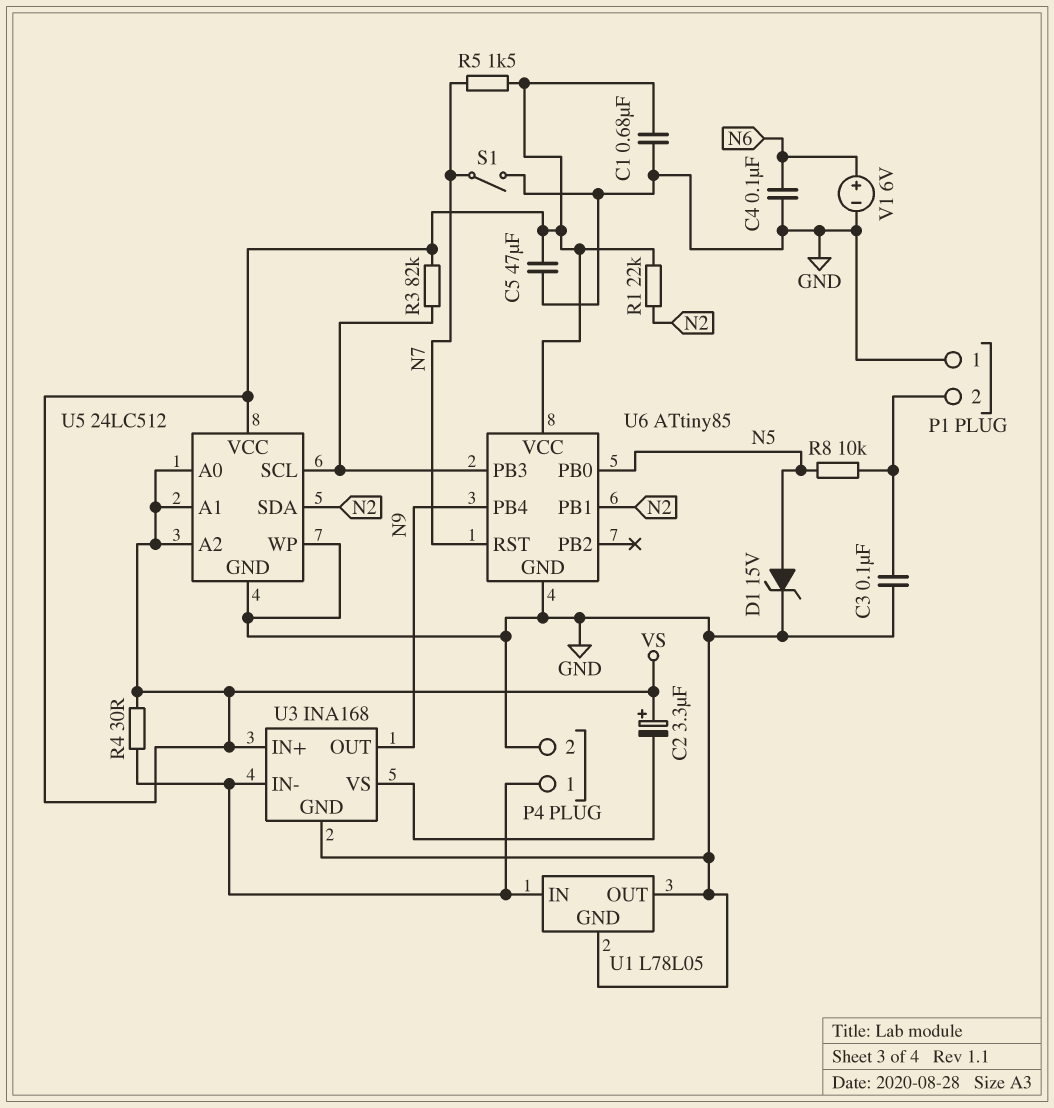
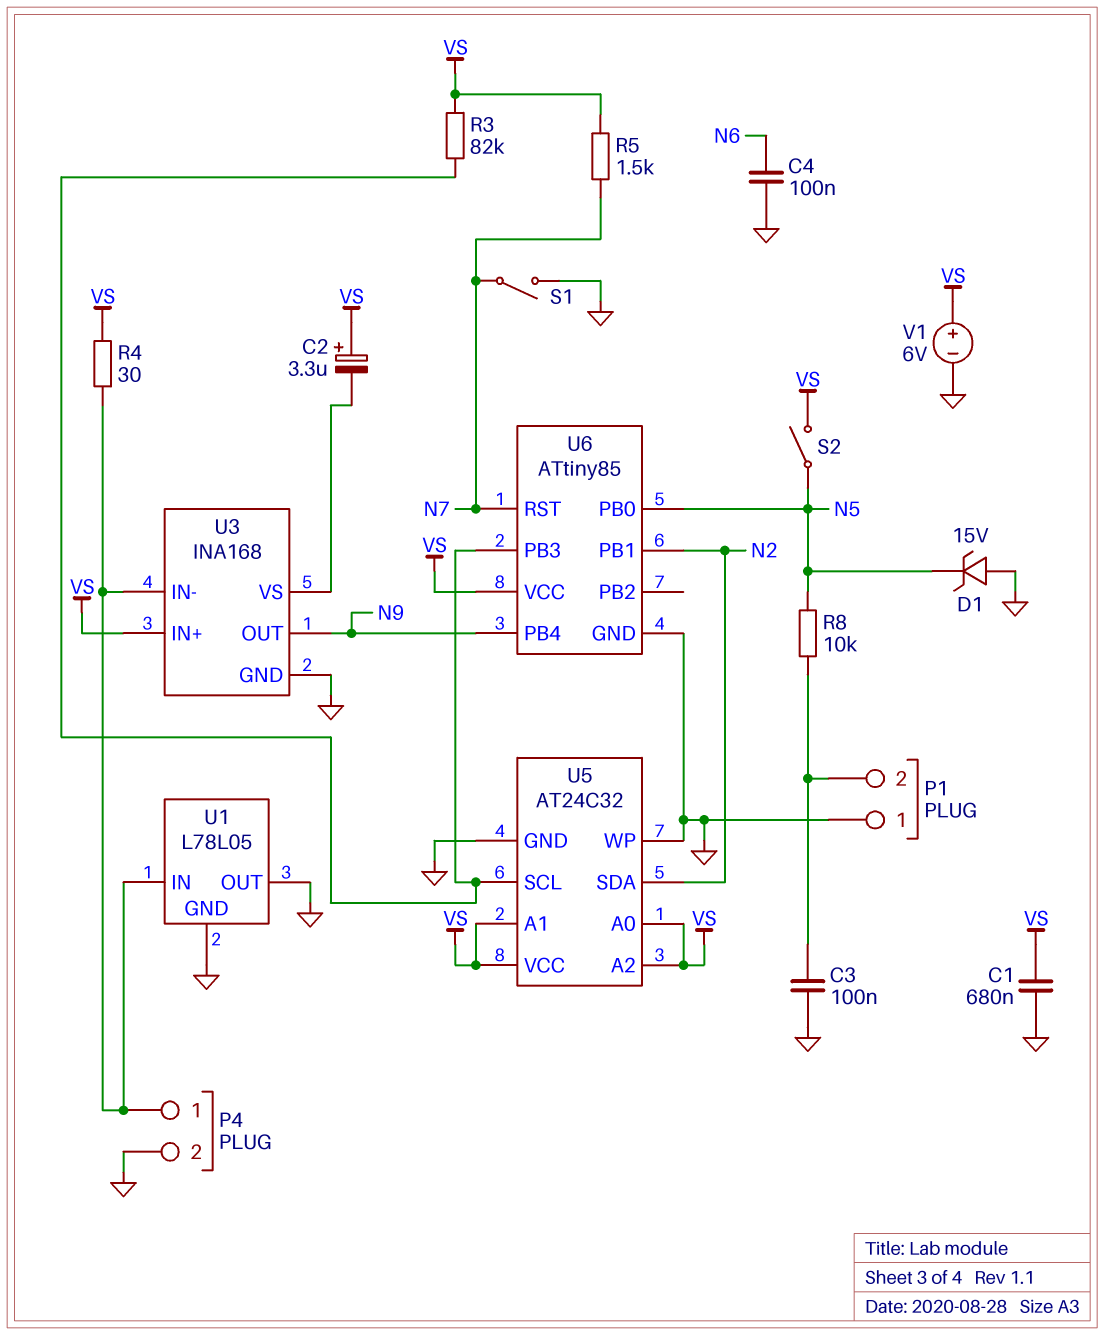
C5: 47uF (GND, VS) -> none
D1: zener 15V (A N5, K GND) -> zener 15V (A GND, K N5)
R1: 22k (N2, VS) -> none
S2: none -> switch (N5, VS)
U5: 24LC512 -> AT24C32
V1: 6V (plus N6, minus GND) -> 6V (plus VS, minus GND)

